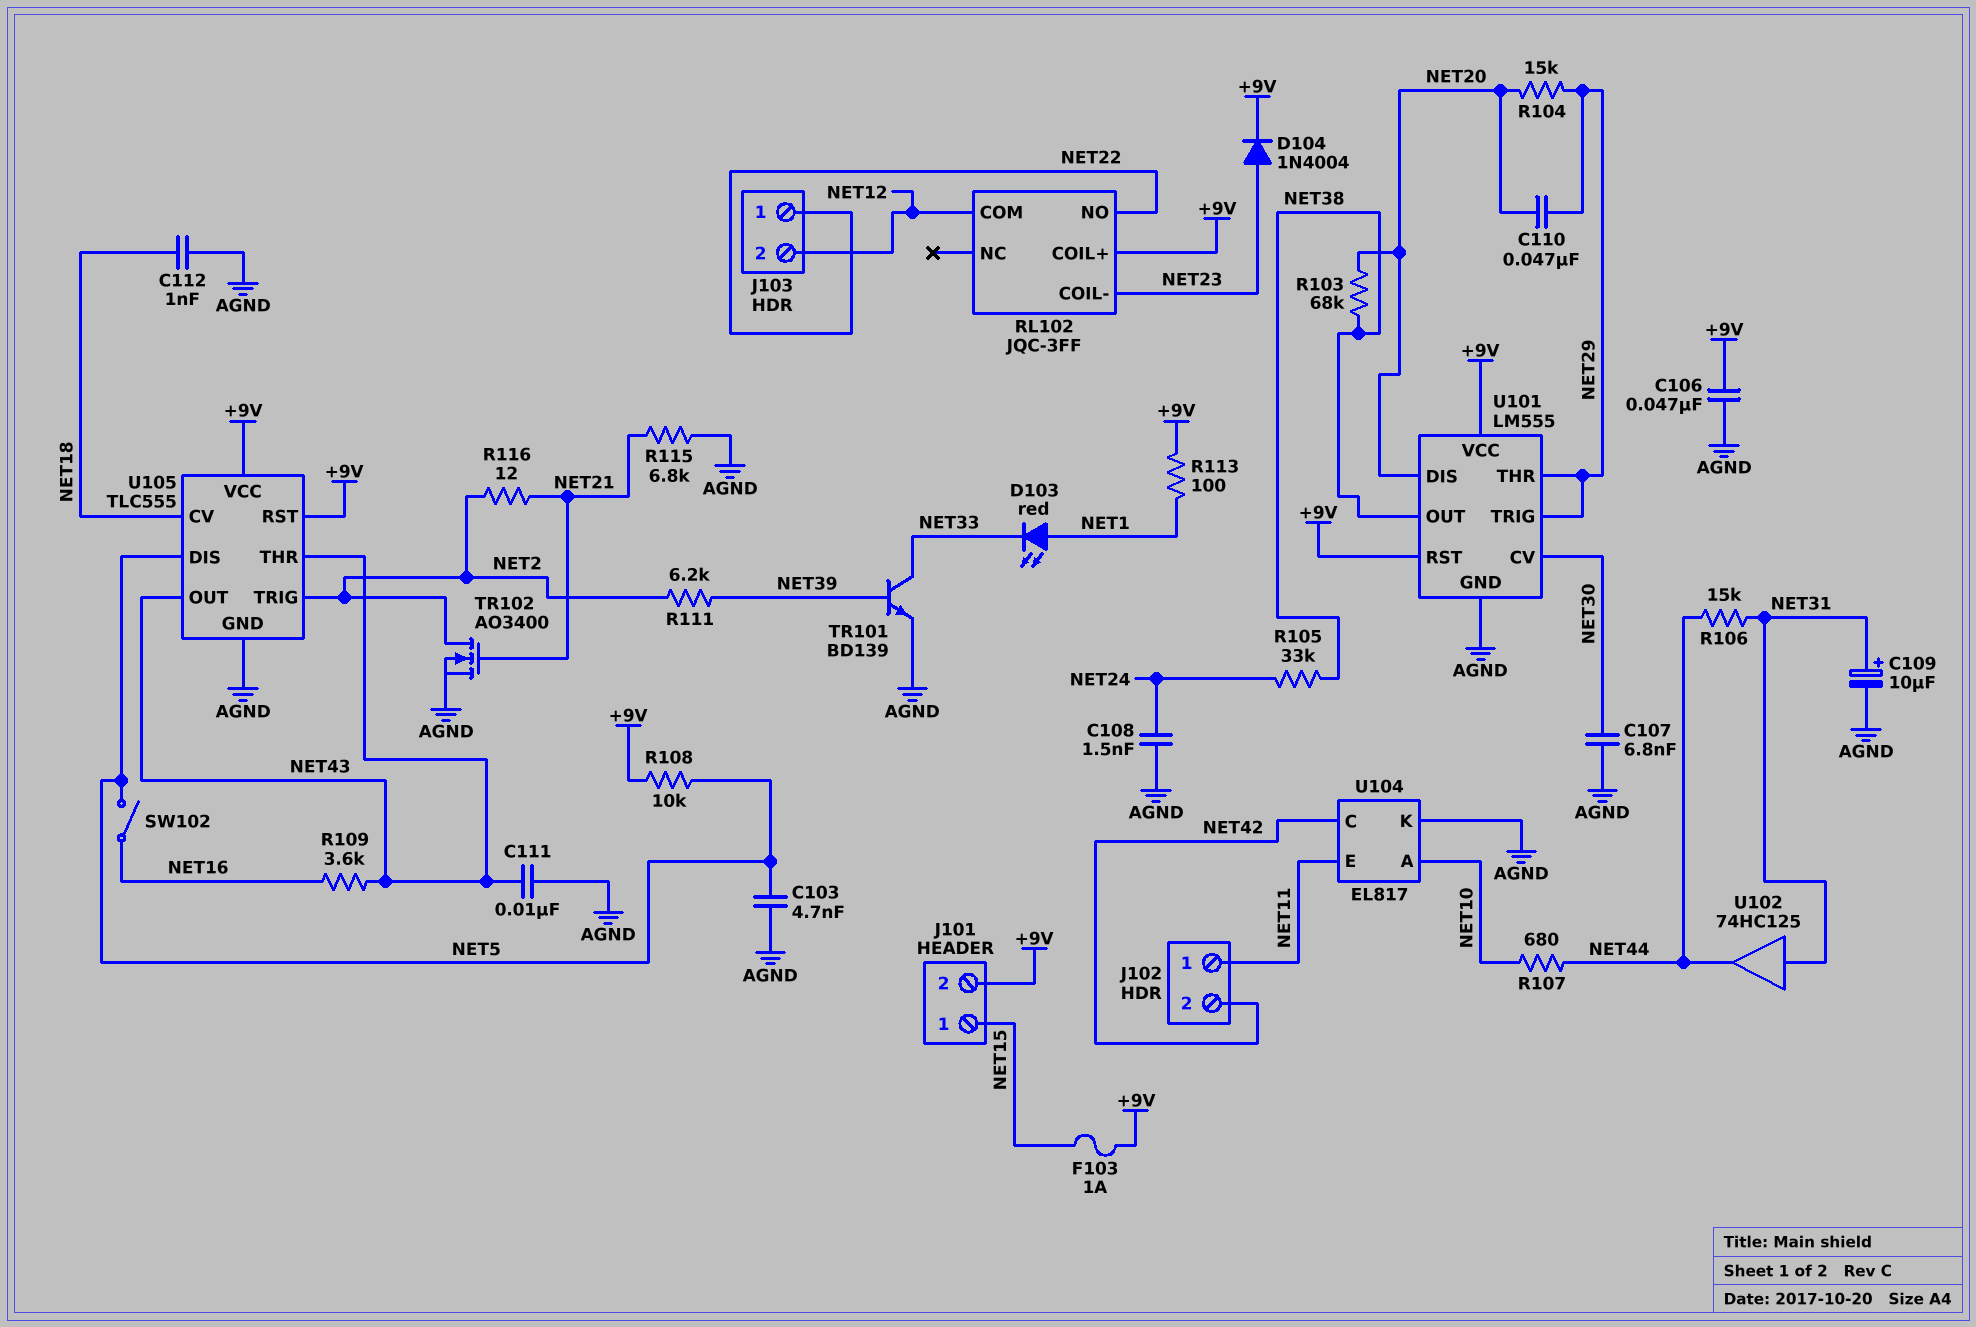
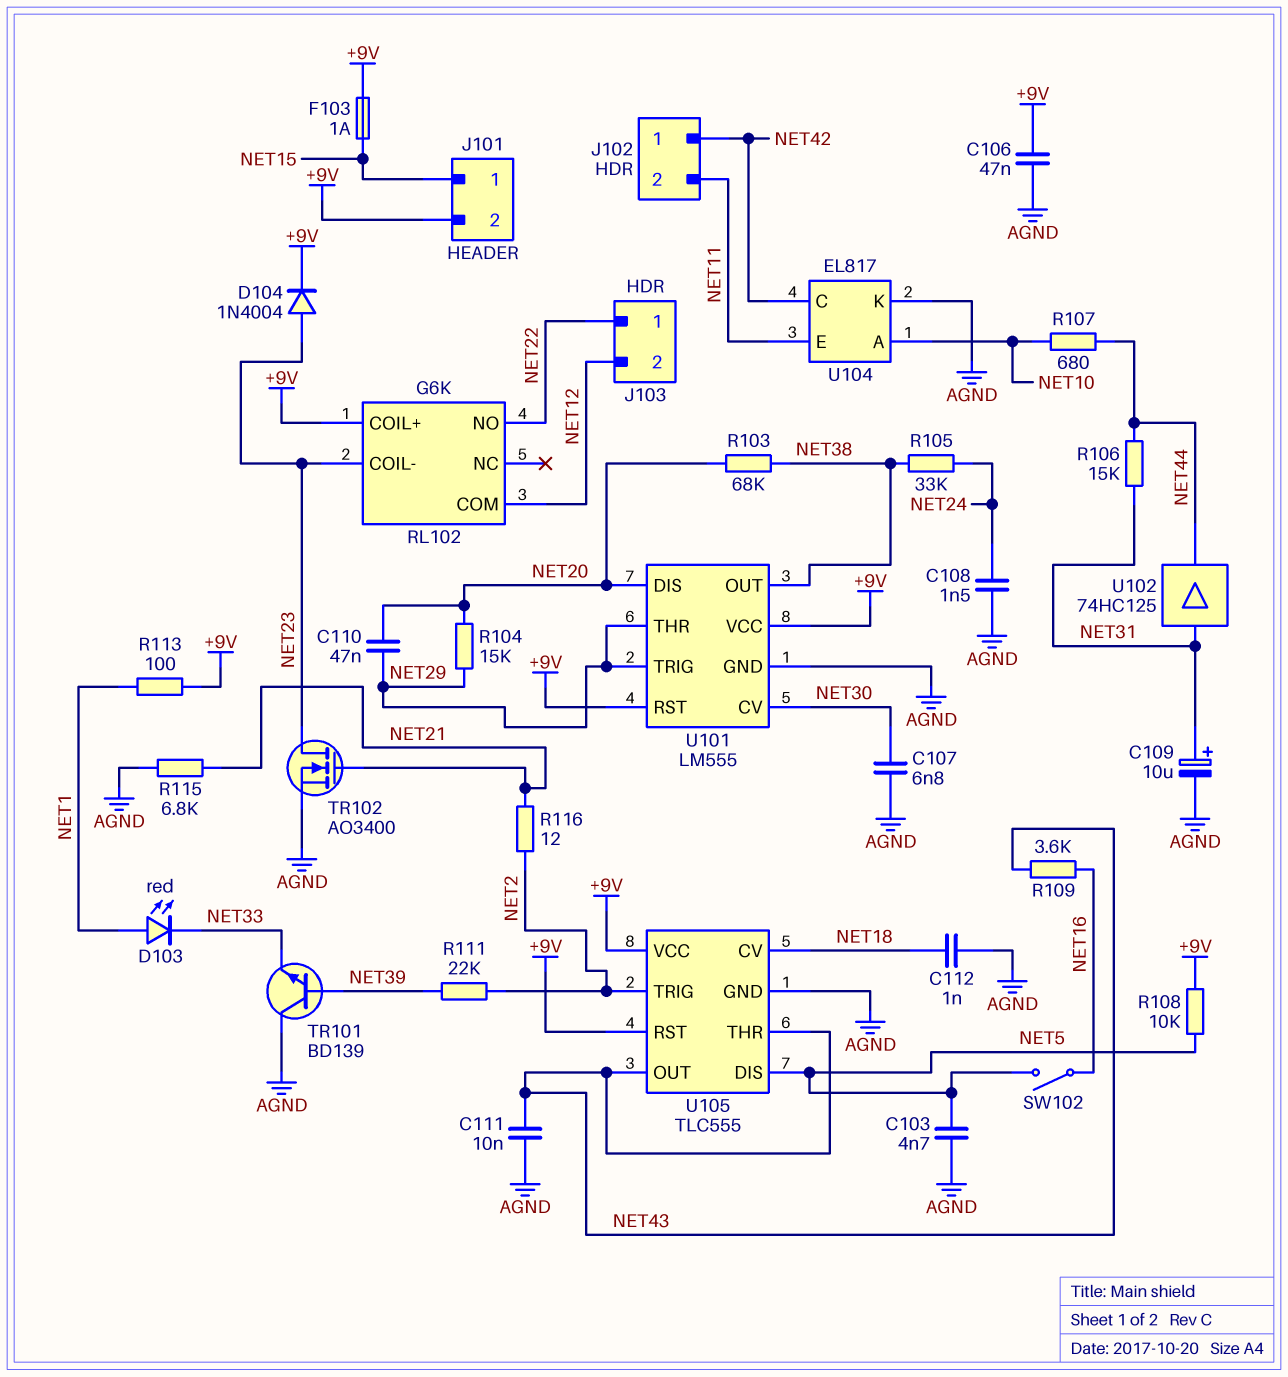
J102 pin 1: NET11 -> NET42
J102 pin 2: NET42 -> NET11
R111: 6.2k (NET2, NET39) -> 22k (NET2, NET39)
RL102: JQC-3FF -> G6K
TR101: NPN BD139 (B NET39, C NET33, E AGND) -> NPN BD139 (B NET39, C AGND, E NET33)
TR102: NMOS AO3400 (G NET21, D NET2, S AGND) -> NMOS AO3400 (G NET21, D NET23, S AGND)

